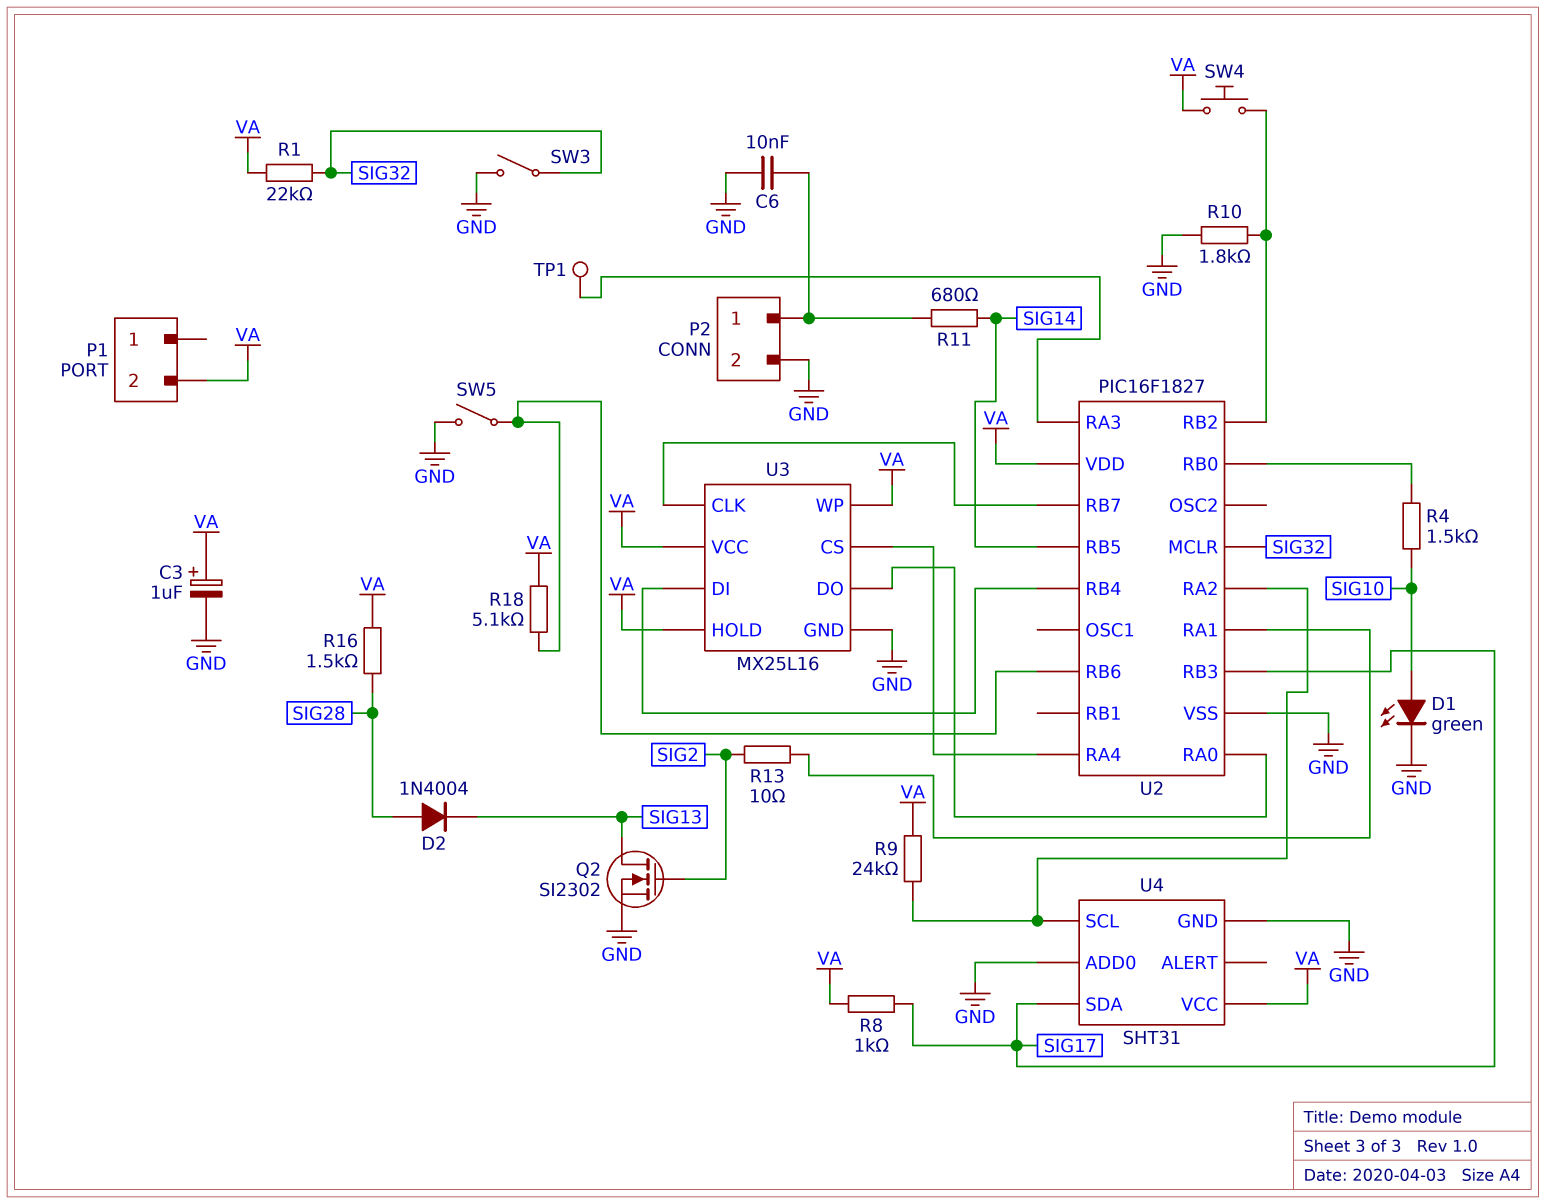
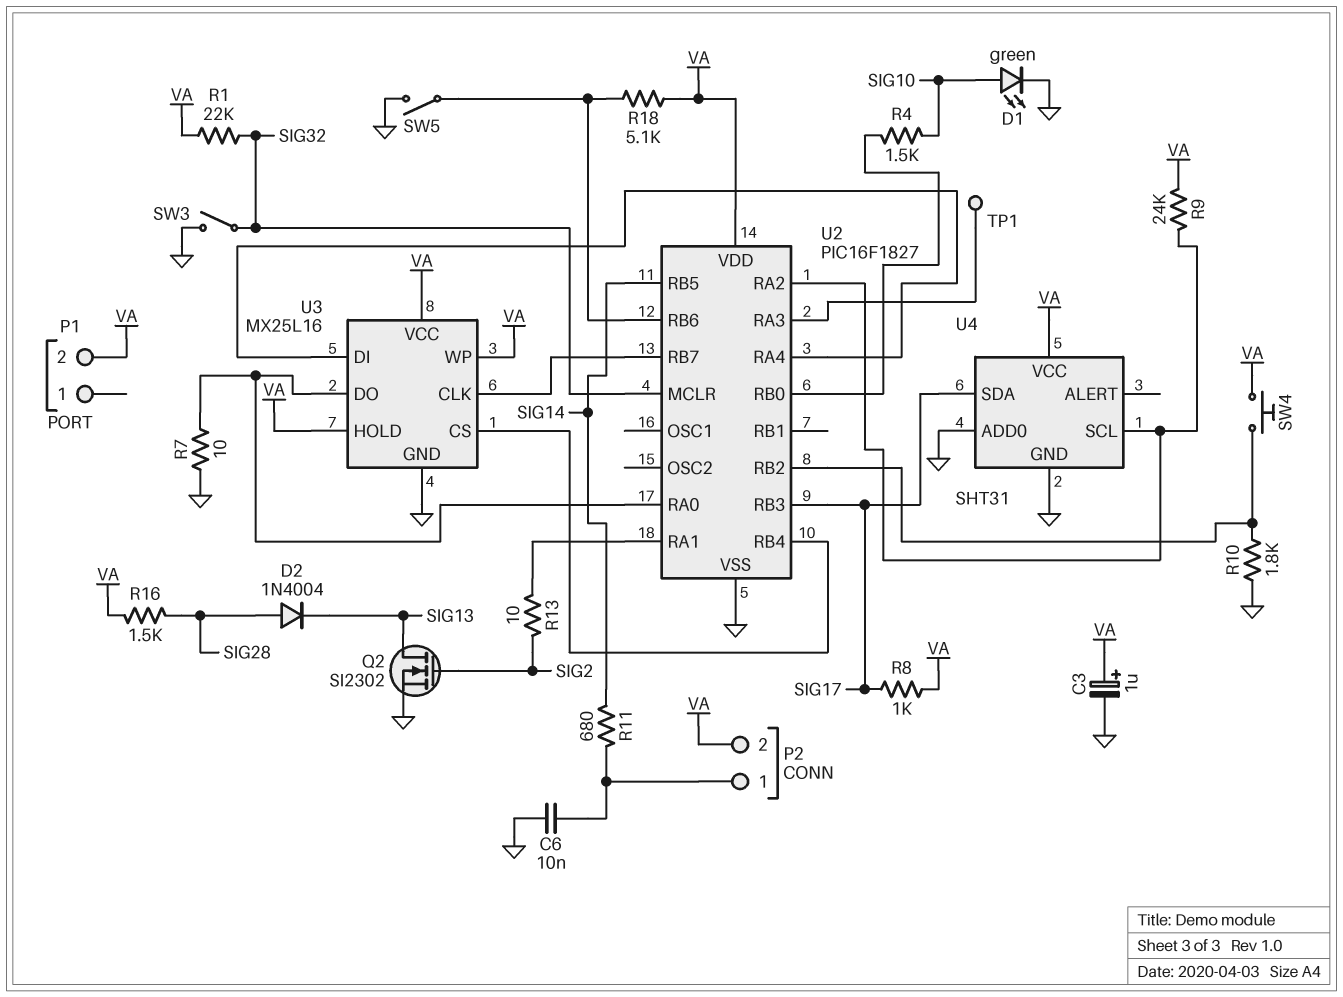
P2 pin 2: GND -> VA
R7: none -> 10 (GND, U2/RA0)
U3 pin CS: U2/RA4 -> U2/RB4
U3 pin DI: U2/RB4 -> U2/RA4

